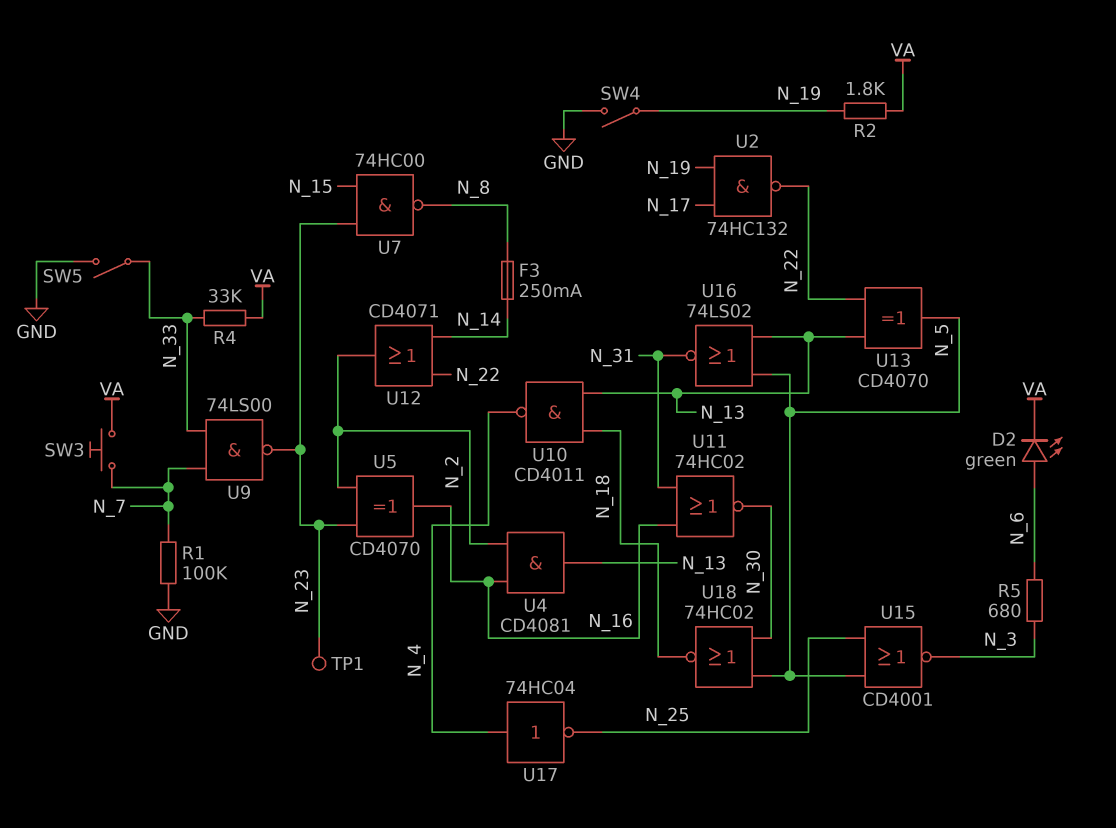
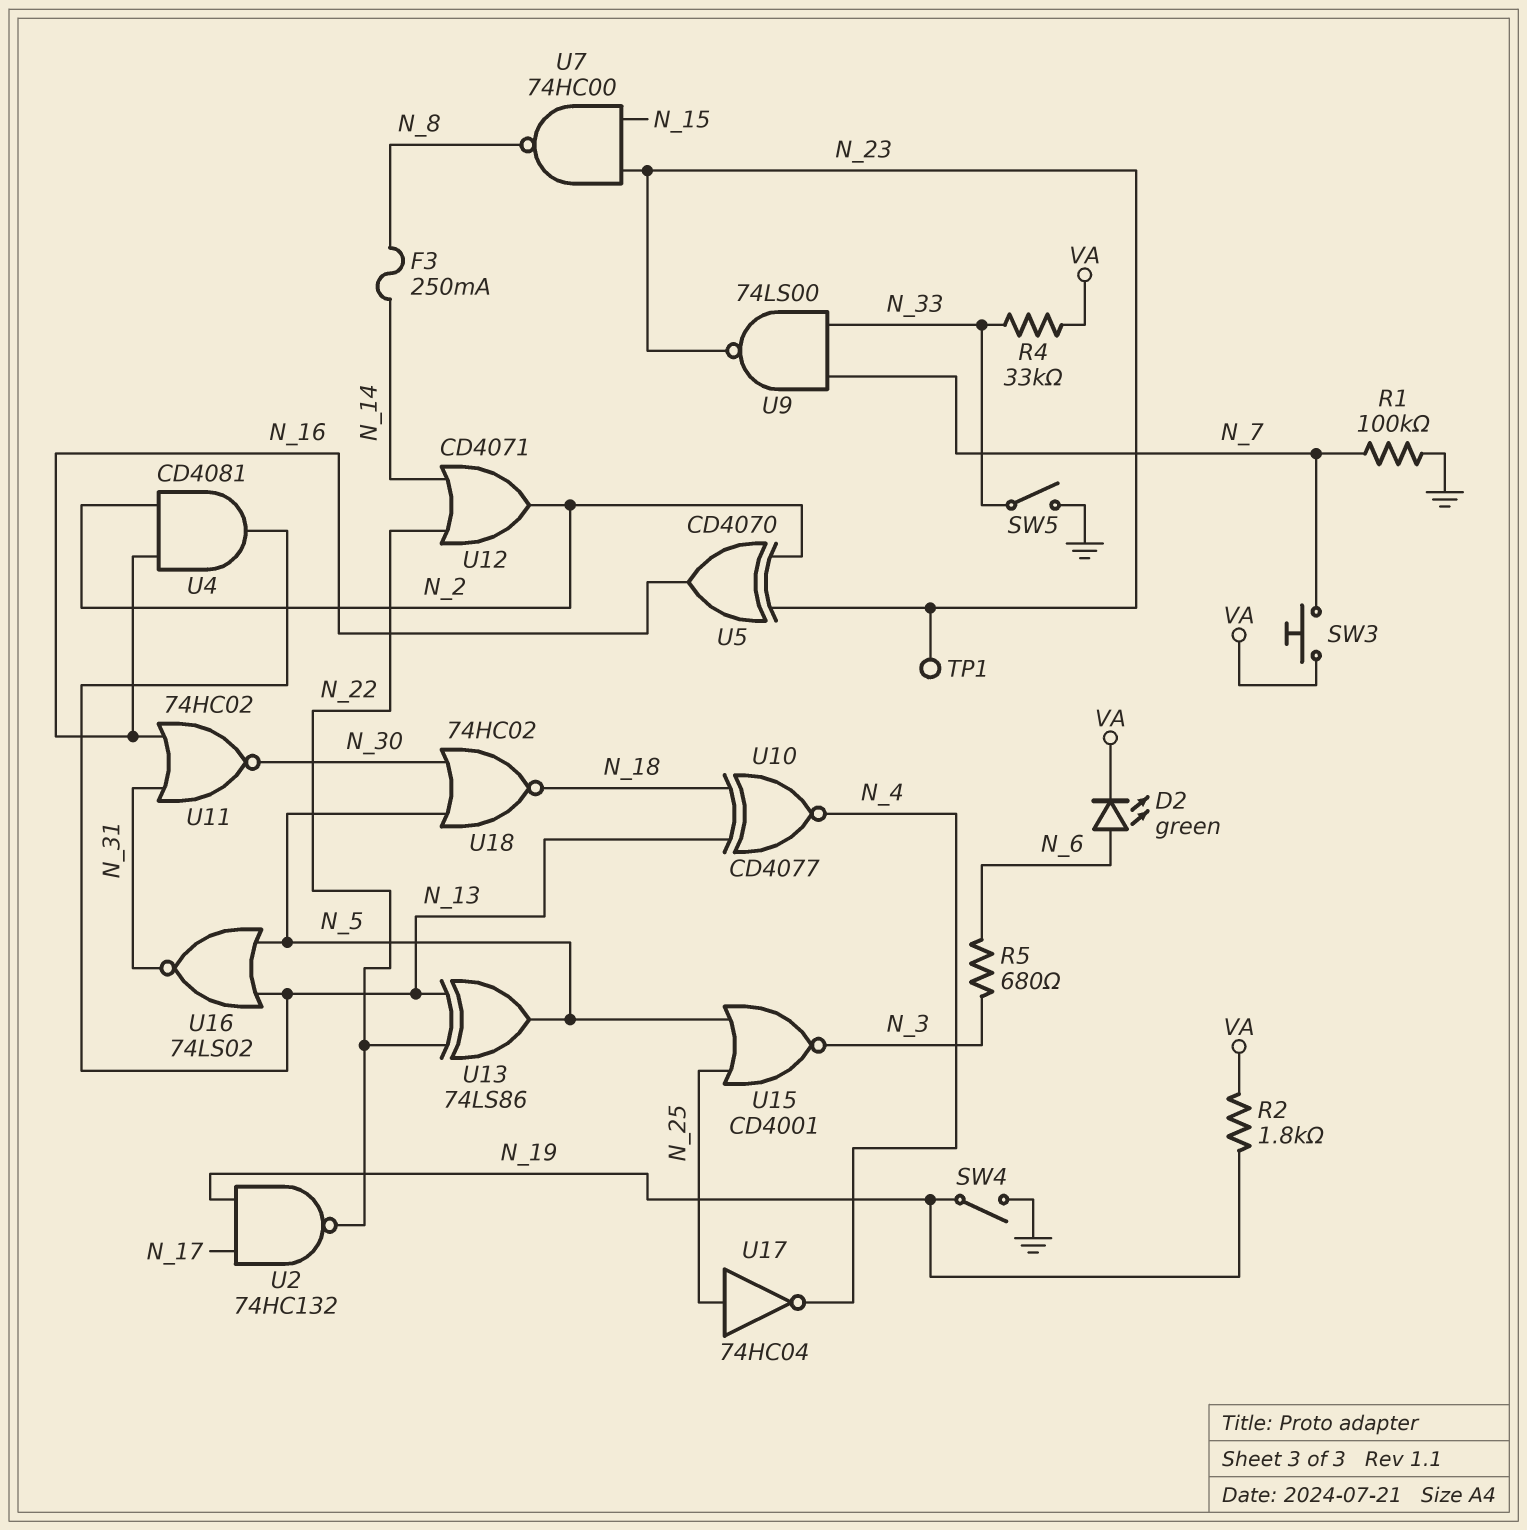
U10: NAND CD4011 (in N_13, in N_18, out N_4) -> XNOR CD4077 (in N_13, in N_18, out N_4)
U13: XOR CD4070 (in N_13, in N_22, out N_5) -> XOR 74LS86 (in N_13, in N_22, out N_5)
U17: NOT 74HC04 (in N_4, out N_25) -> NOT 74HC04 (in N_25, out N_4)

